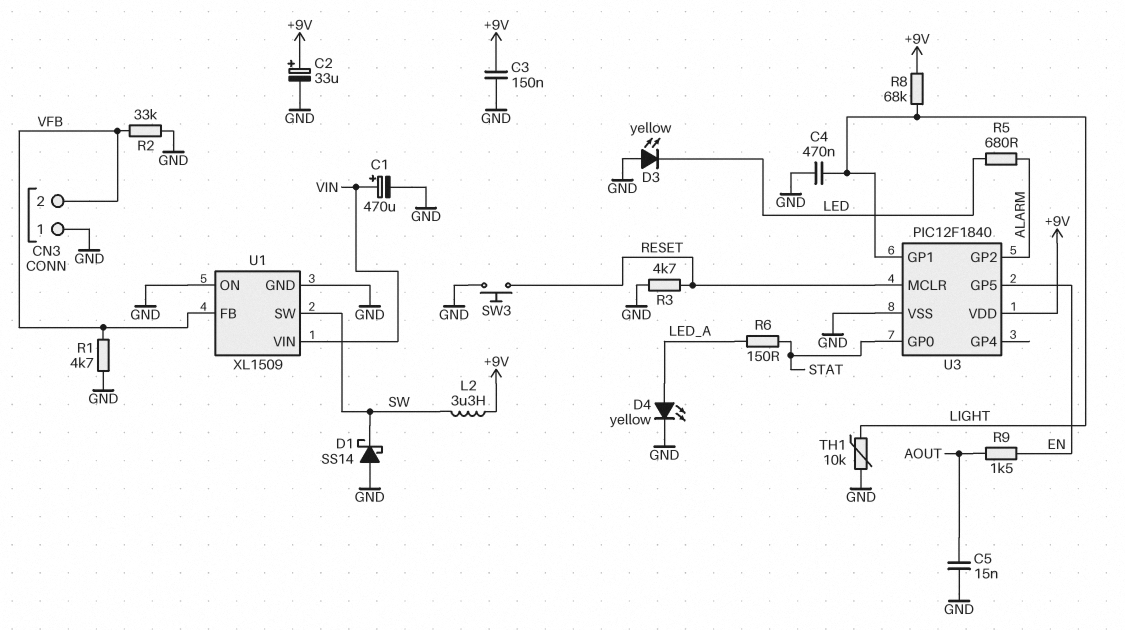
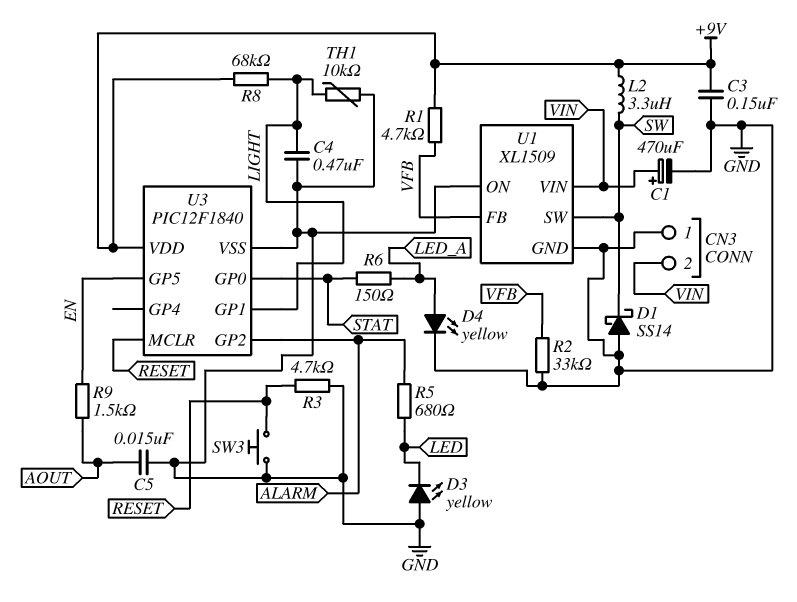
C2: 33uF (plus +9V, minus GND) -> none
CN3 pin 2: VFB -> VIN
R1: 4.7k (GND, VFB) -> 4.7k (+9V, VFB)

